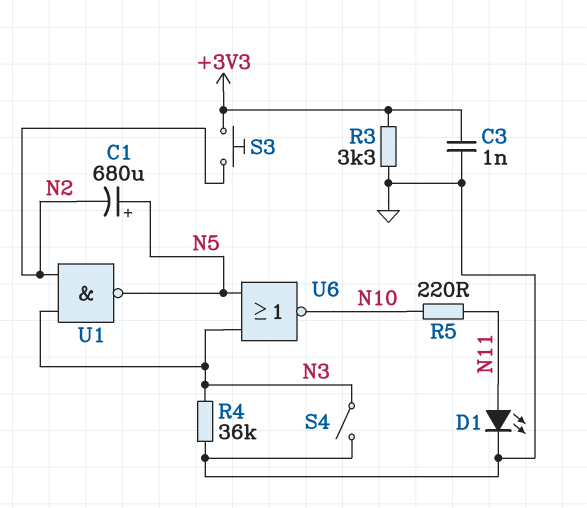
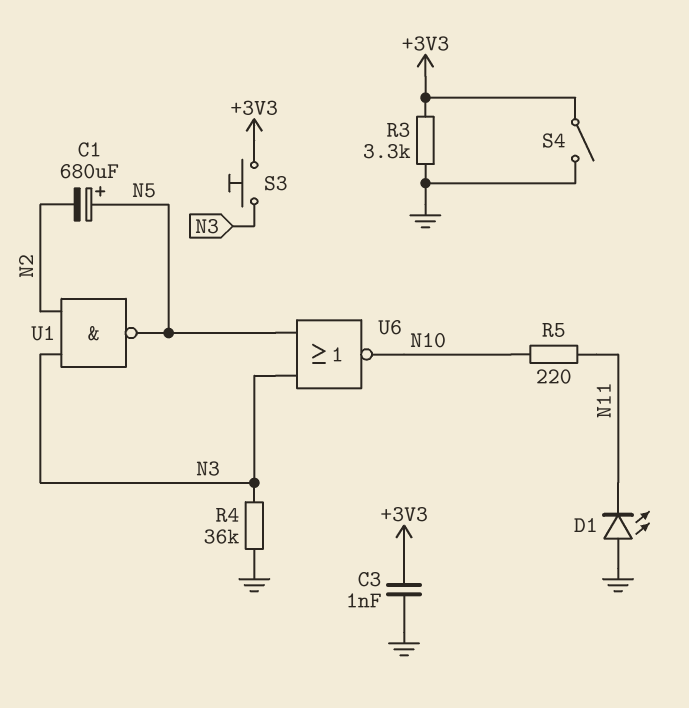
D1: LED (A N11, K GND) -> LED (A GND, K N11)
S3: button (+3V3, N2) -> button (+3V3, N3)
S4: switch (GND, N3) -> switch (+3V3, GND)

